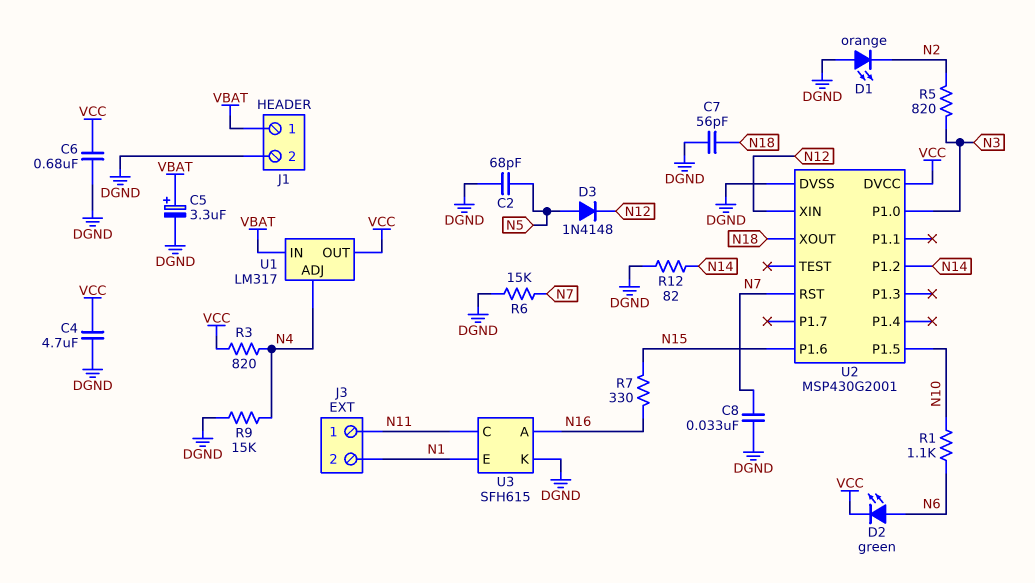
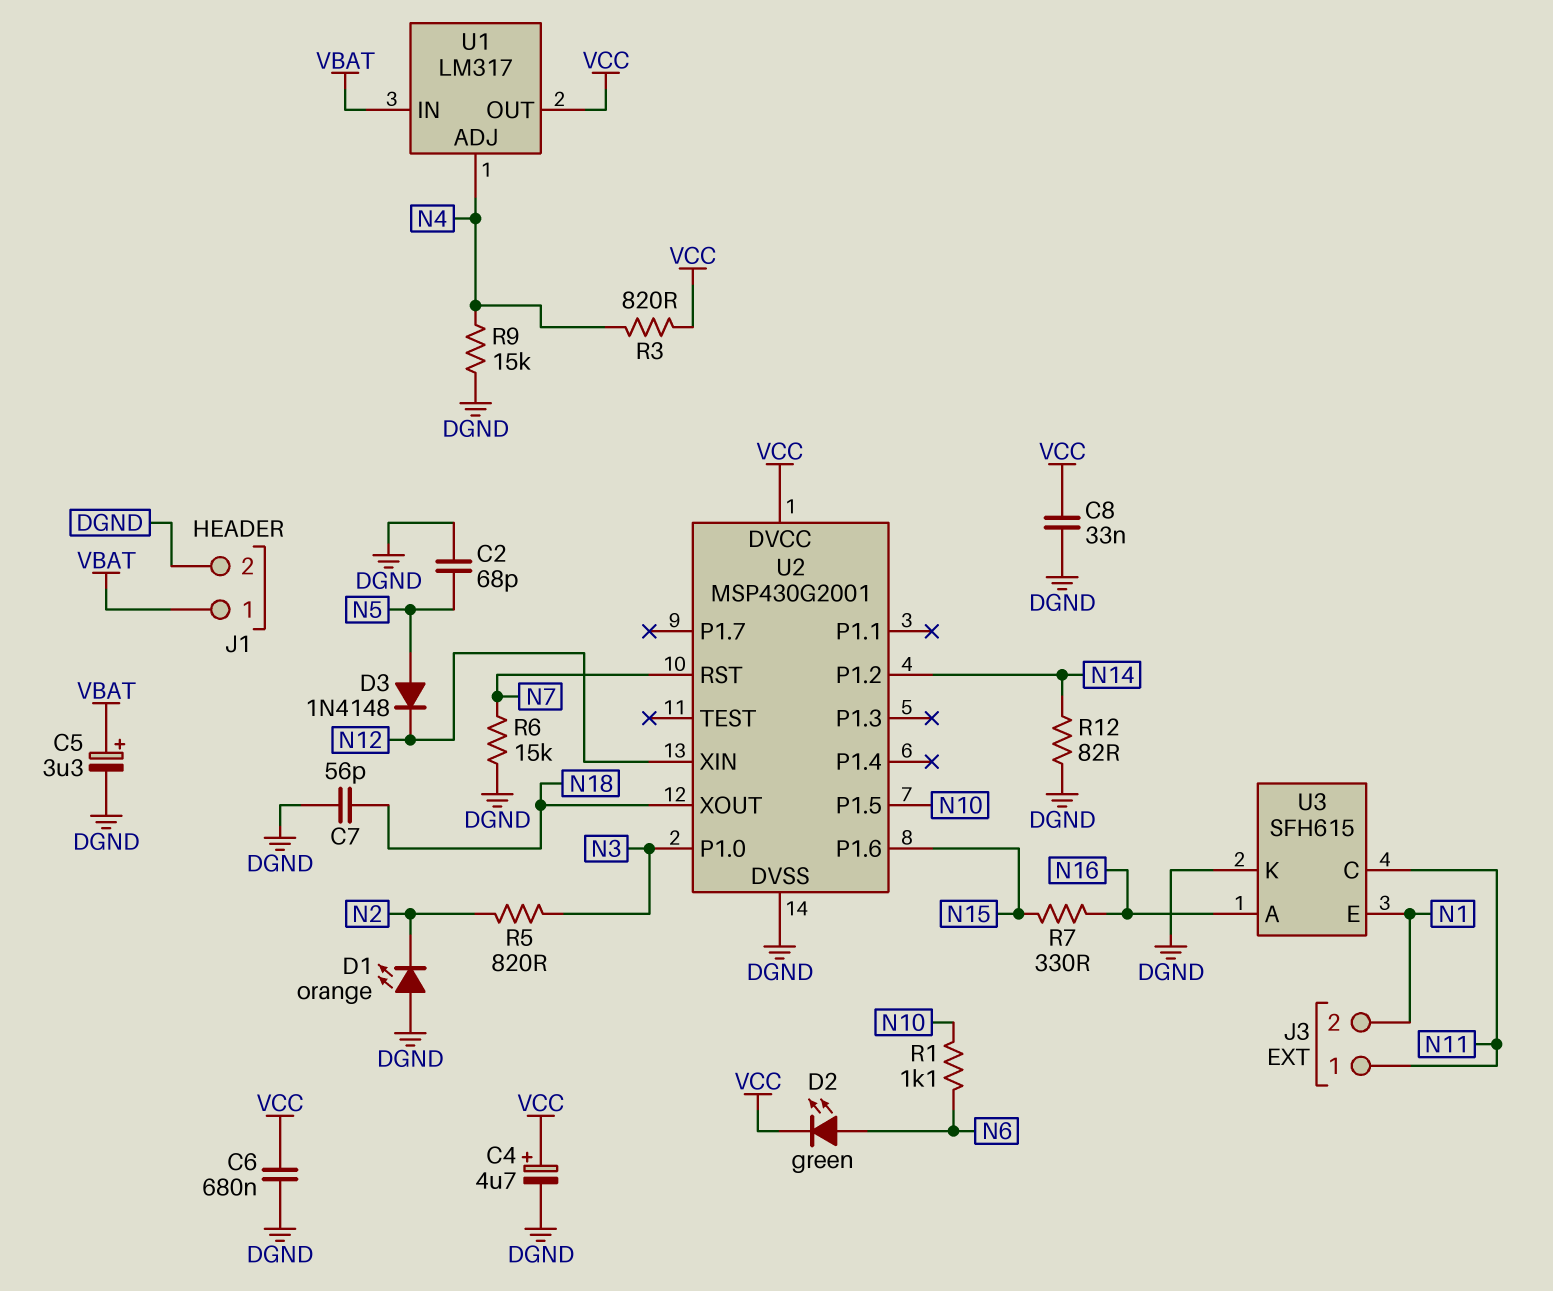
C4: 4.7uF (DGND, VCC) -> 4.7uF (plus VCC, minus DGND)
C8: 33nF (DGND, N7) -> 33nF (DGND, VCC)

